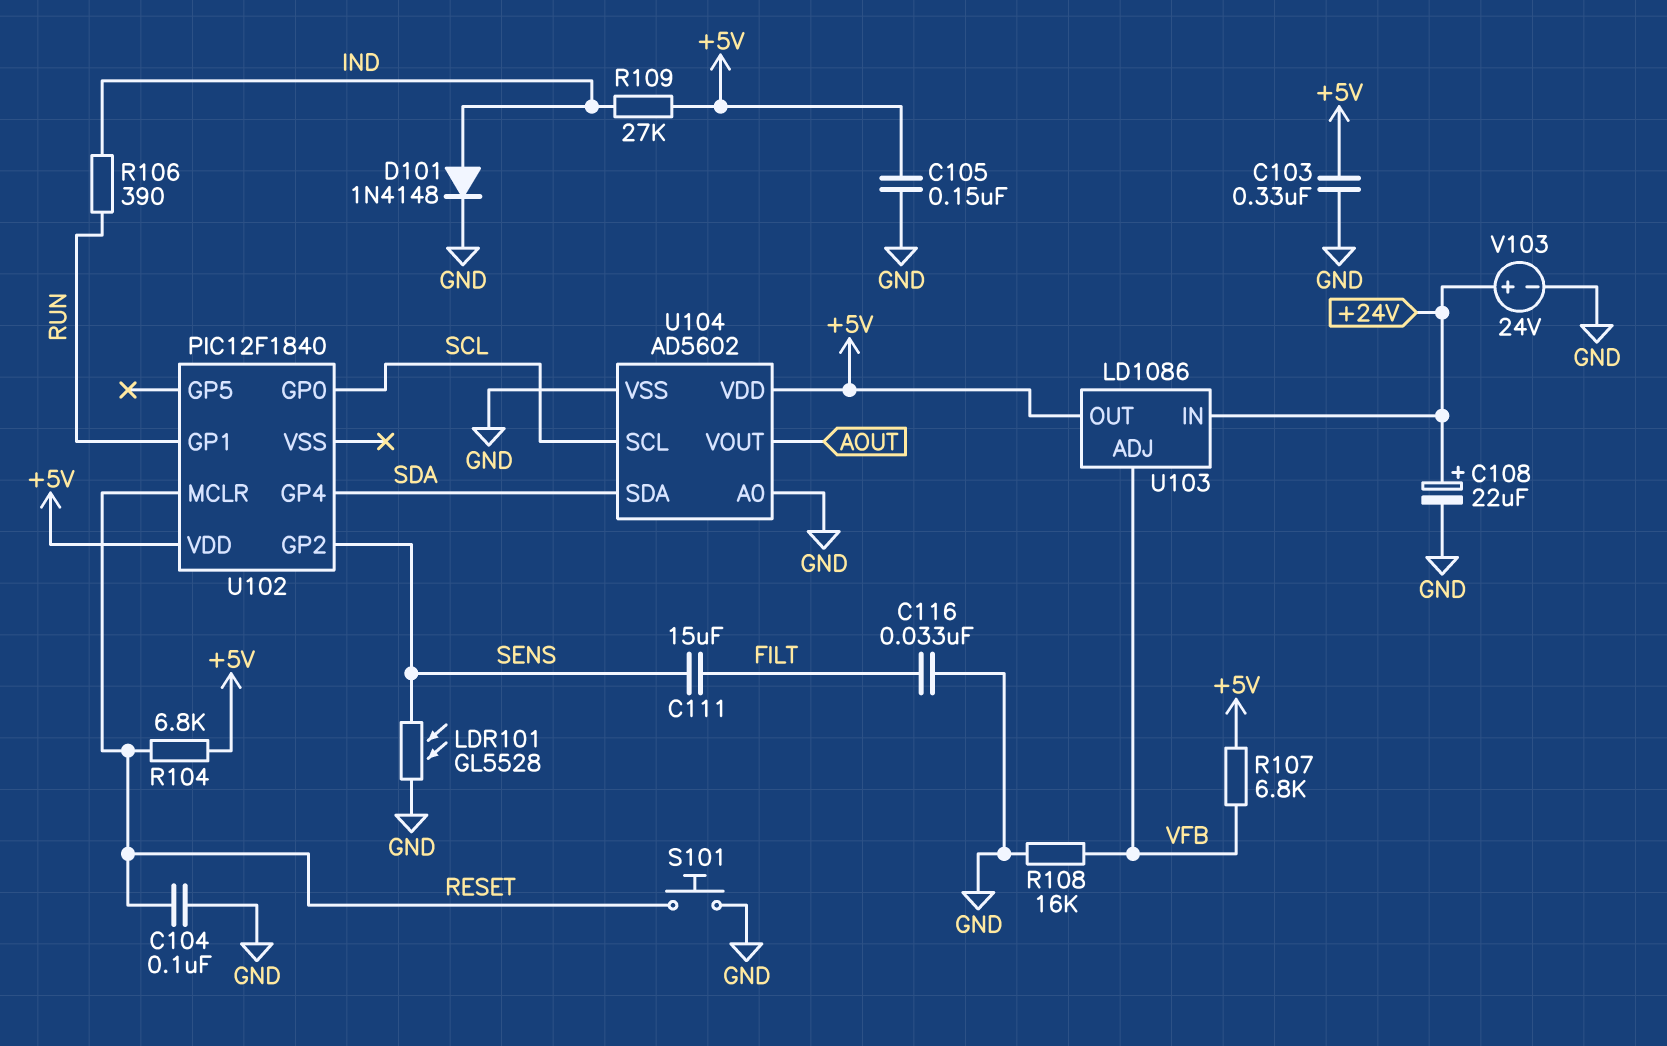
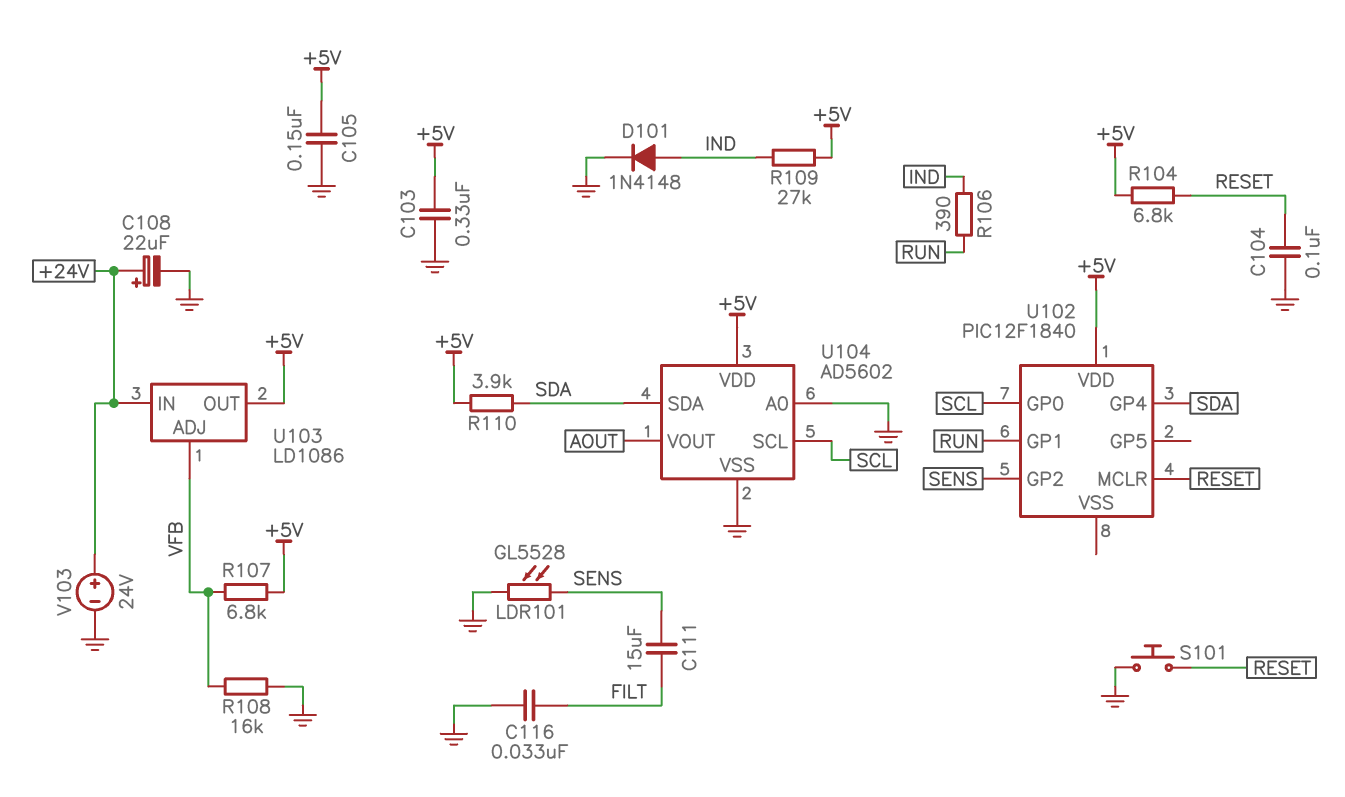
R110: none -> 3.9k (+5V, SDA)

